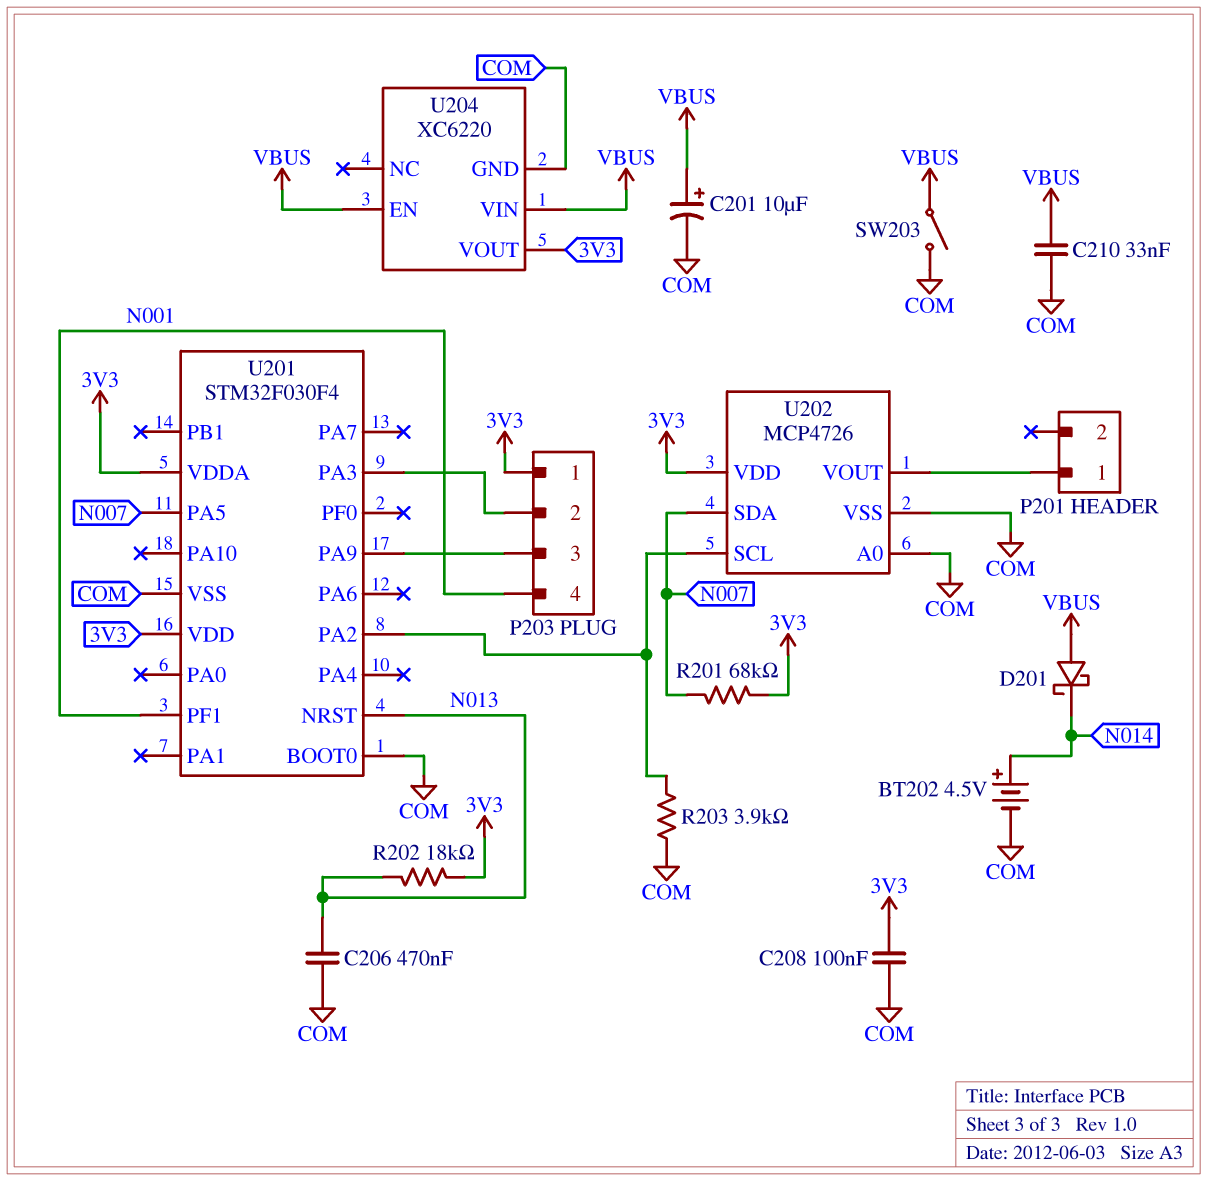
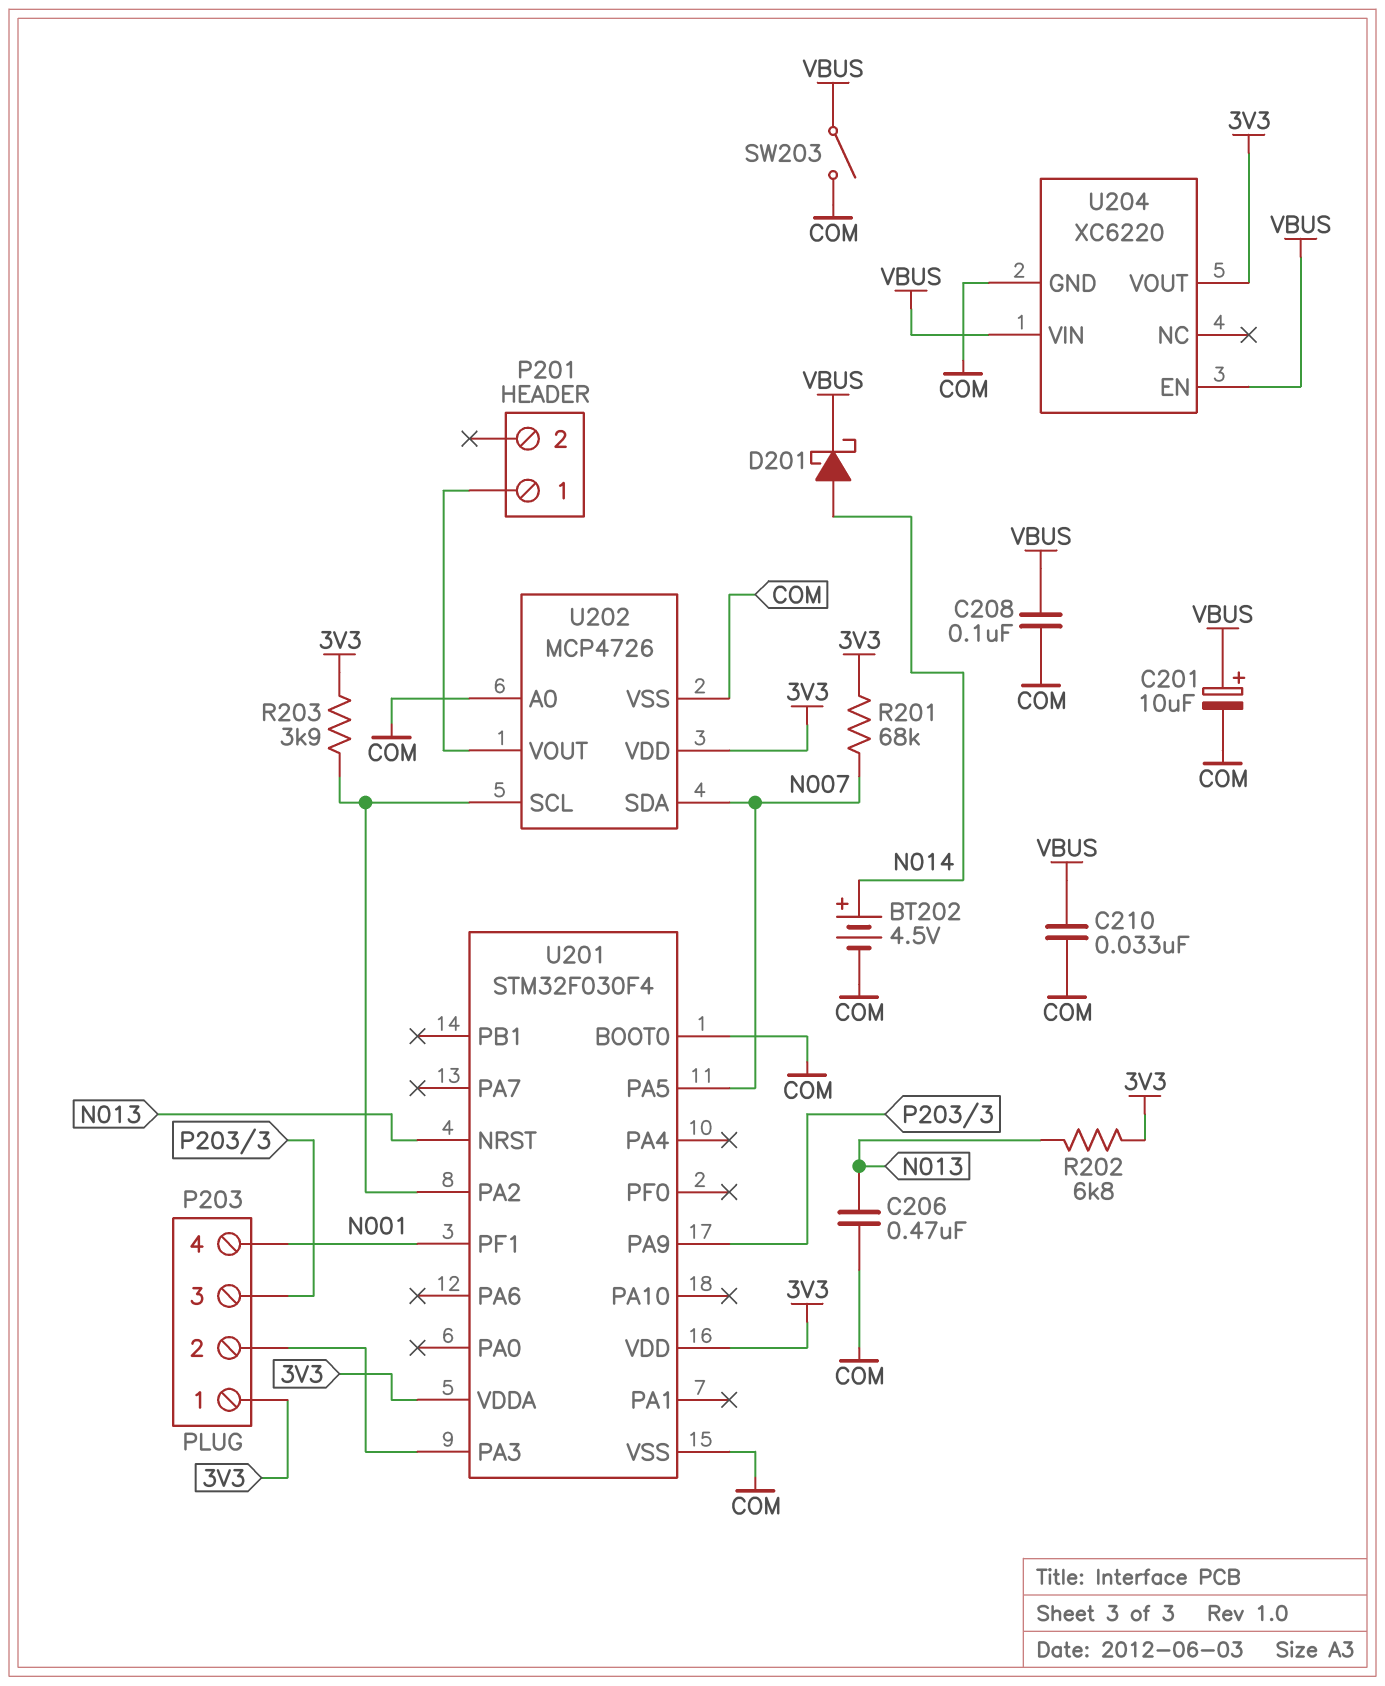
C208: 100nF (3V3, COM) -> 100nF (COM, VBUS)
D201: schottky (A VBUS, K N014) -> schottky (A N014, K VBUS)
R202: 18k (3V3, N013) -> 6.8k (3V3, N013)
R203: 3.9k (COM, U201/PA2) -> 3.9k (3V3, U201/PA2)

